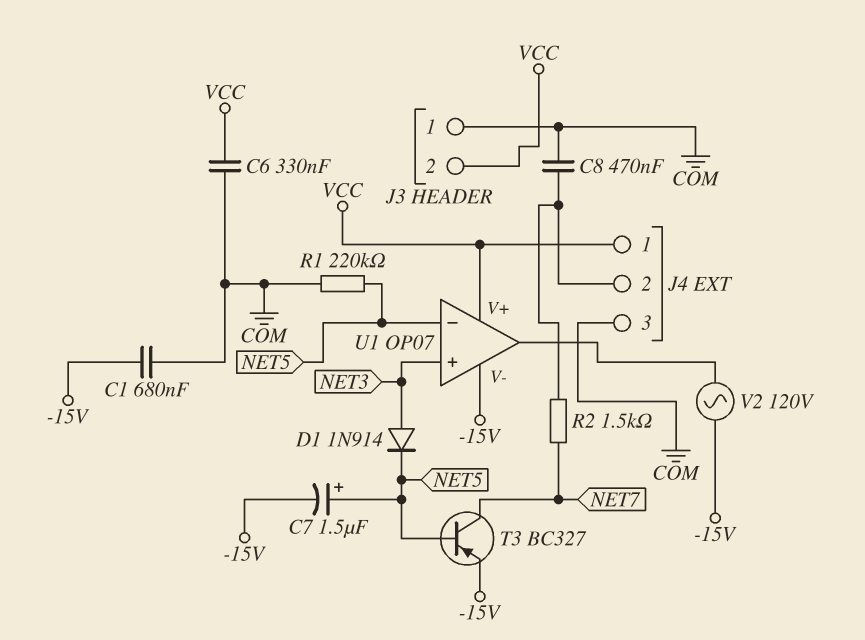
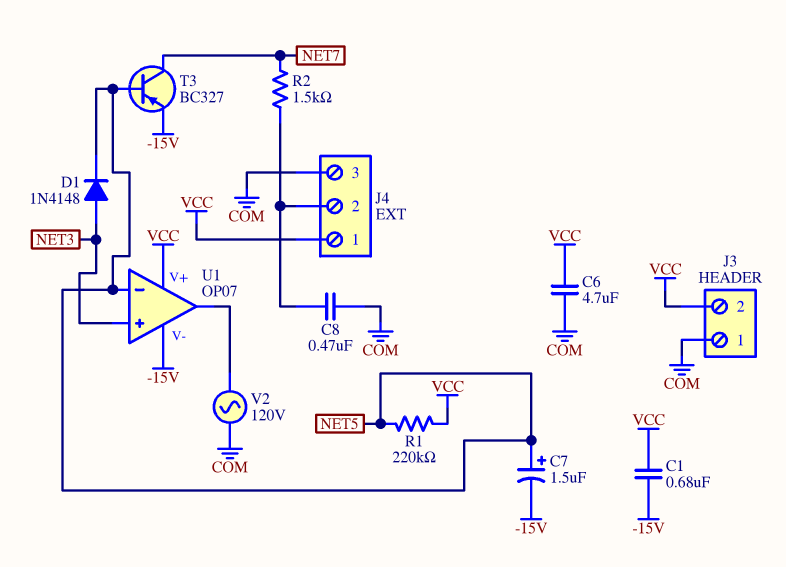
C1: 680nF (-15V, COM) -> 680nF (-15V, VCC)
C6: 330nF (COM, VCC) -> 4.7uF (COM, VCC)
D1: diode 1N914 (A NET3, K NET5) -> diode 1N4148 (A NET3, K NET5)
R1: 220k (COM, NET5) -> 220k (NET5, VCC)
V2: AC 120V (-15V, U1/out) -> AC 120V (COM, U1/out)

